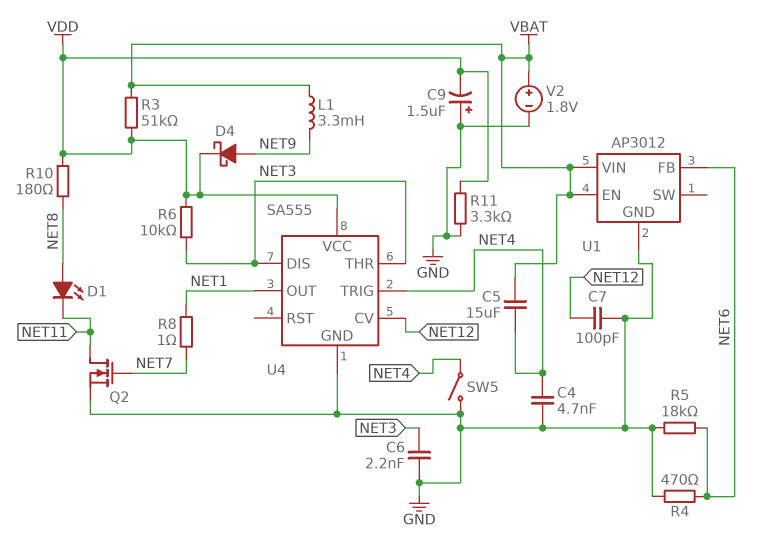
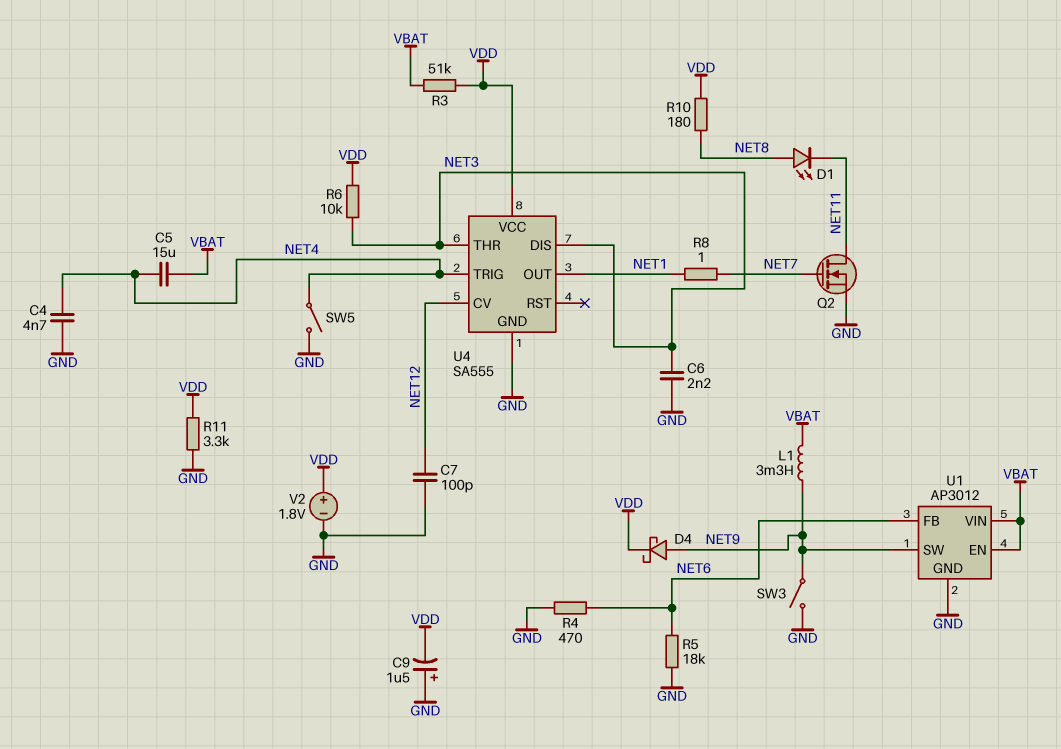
SW3: none -> switch (GND, NET9)
U1 pin SW: none -> NET9
V2: 1.8V (plus VBAT, minus GND) -> 1.8V (plus VDD, minus GND)

